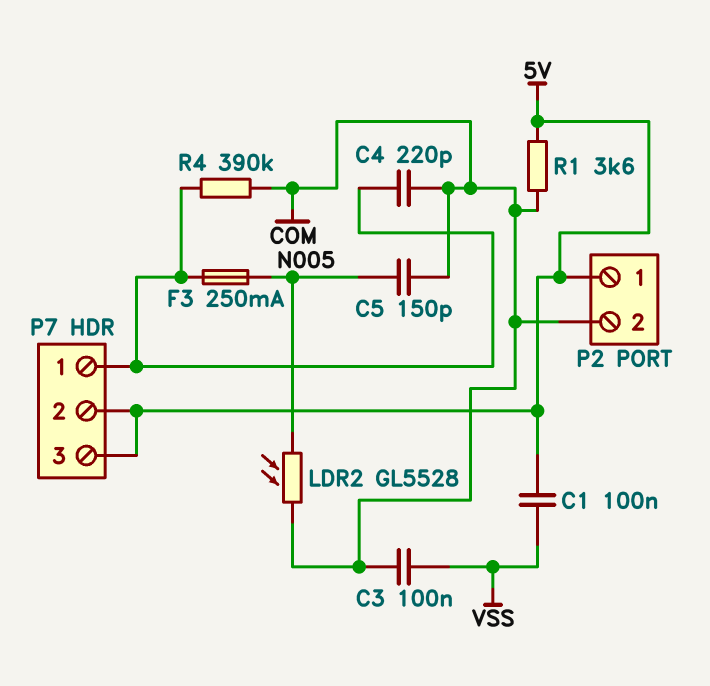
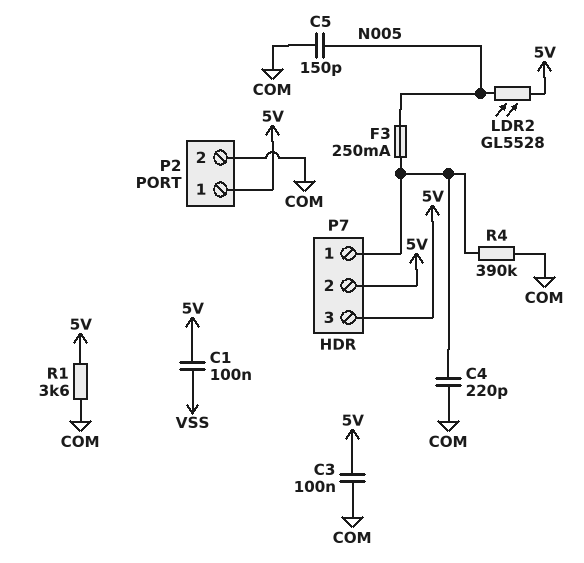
C3: 100nF (COM, VSS) -> 100nF (5V, COM)
LDR2: GL5528 (COM, N005) -> GL5528 (5V, N005)

